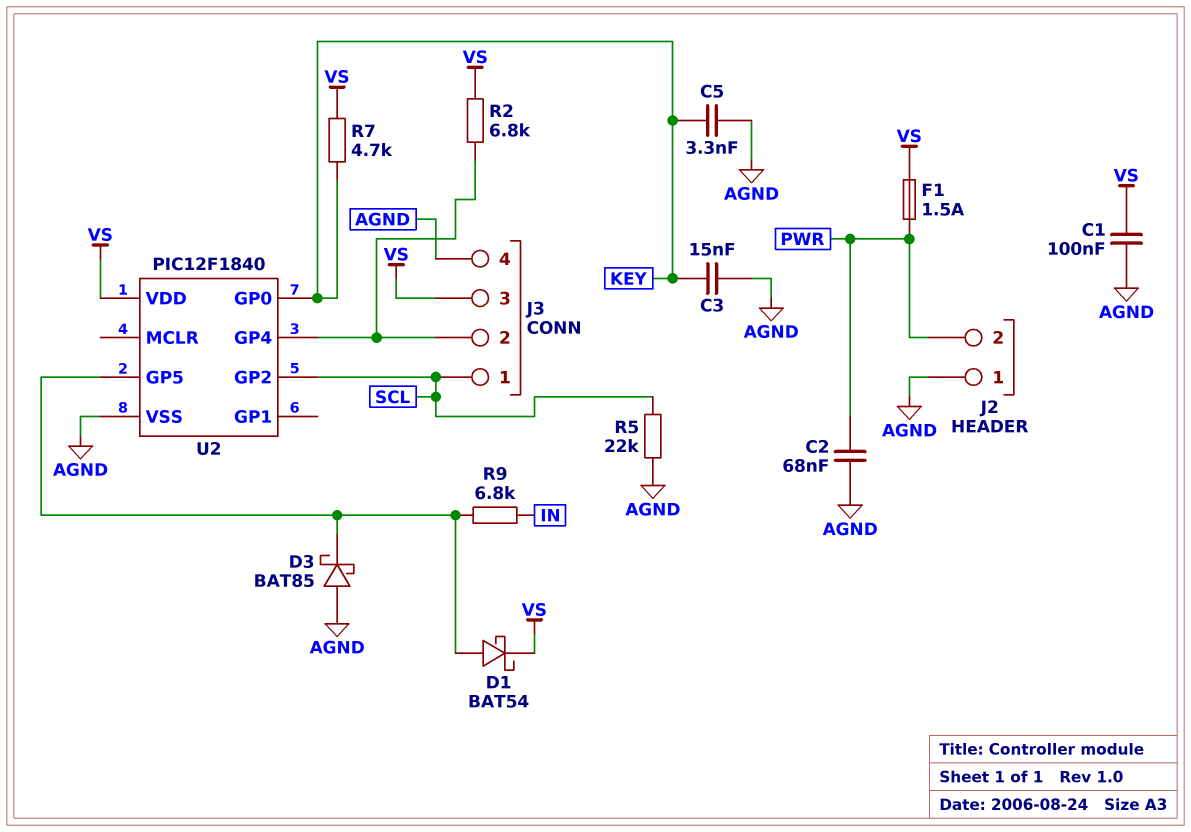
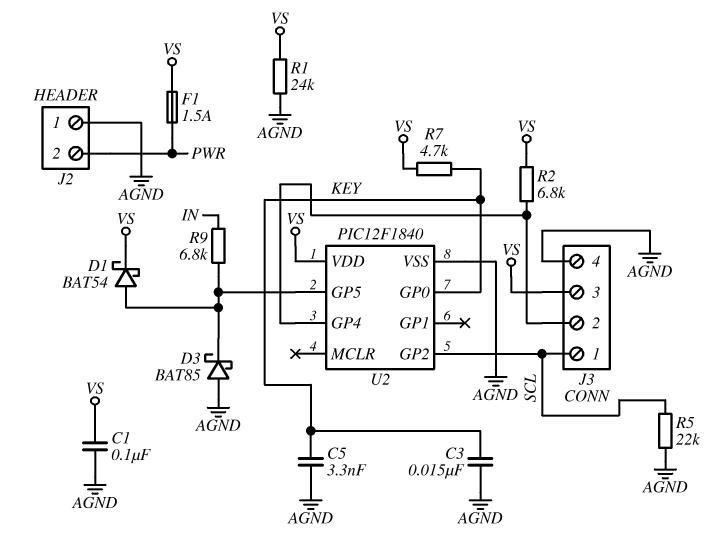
C2: 68nF (AGND, PWR) -> none
R1: none -> 24k (AGND, VS)

